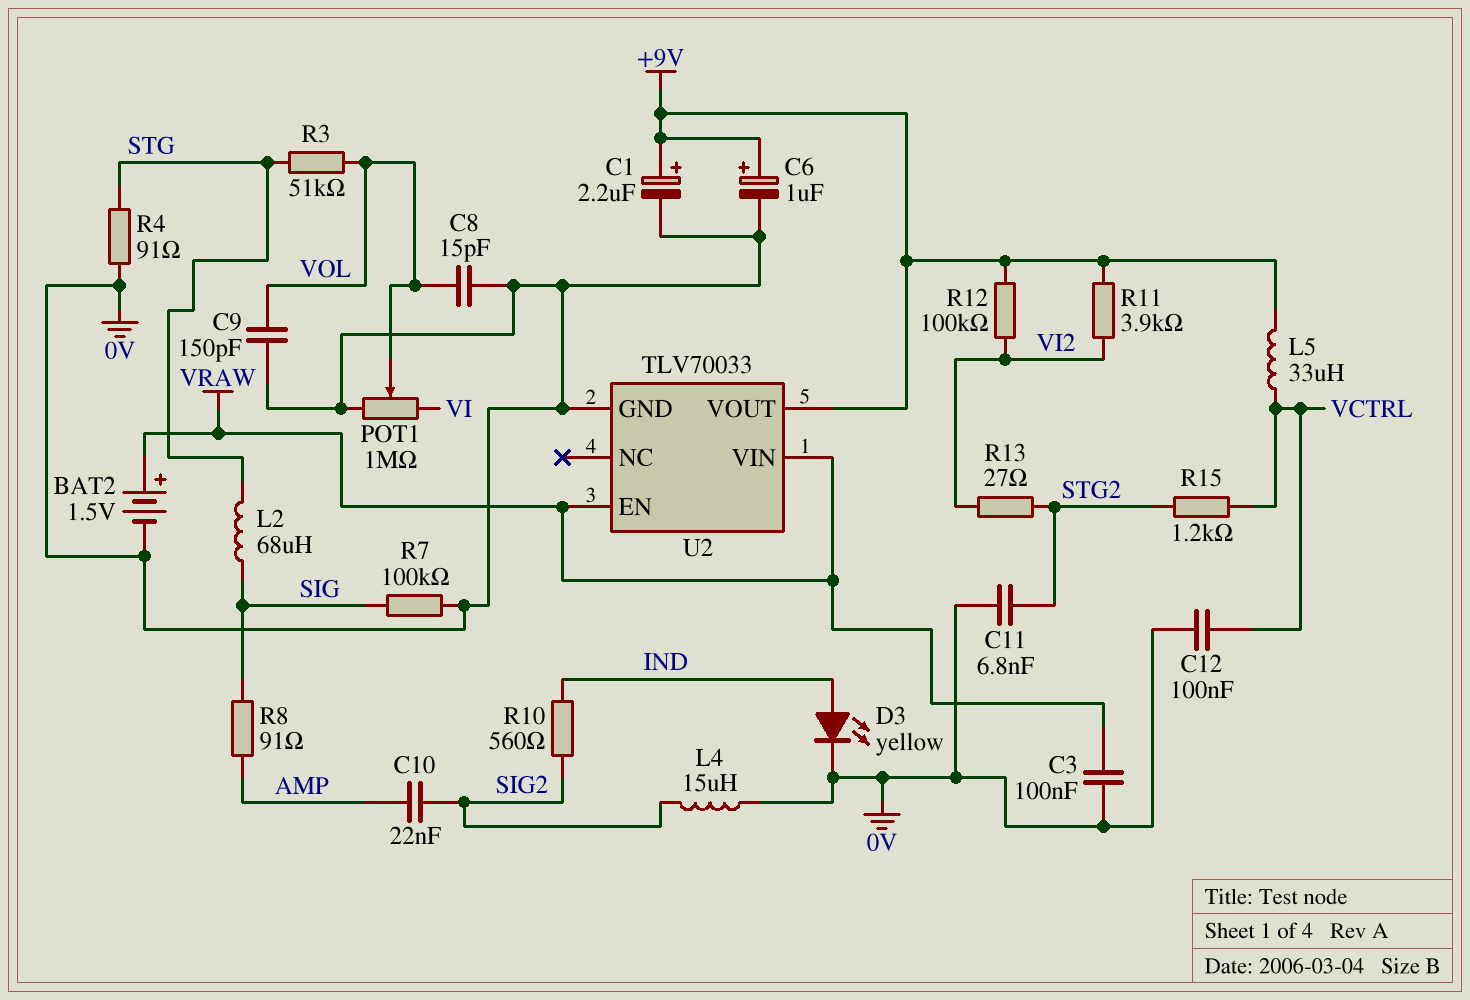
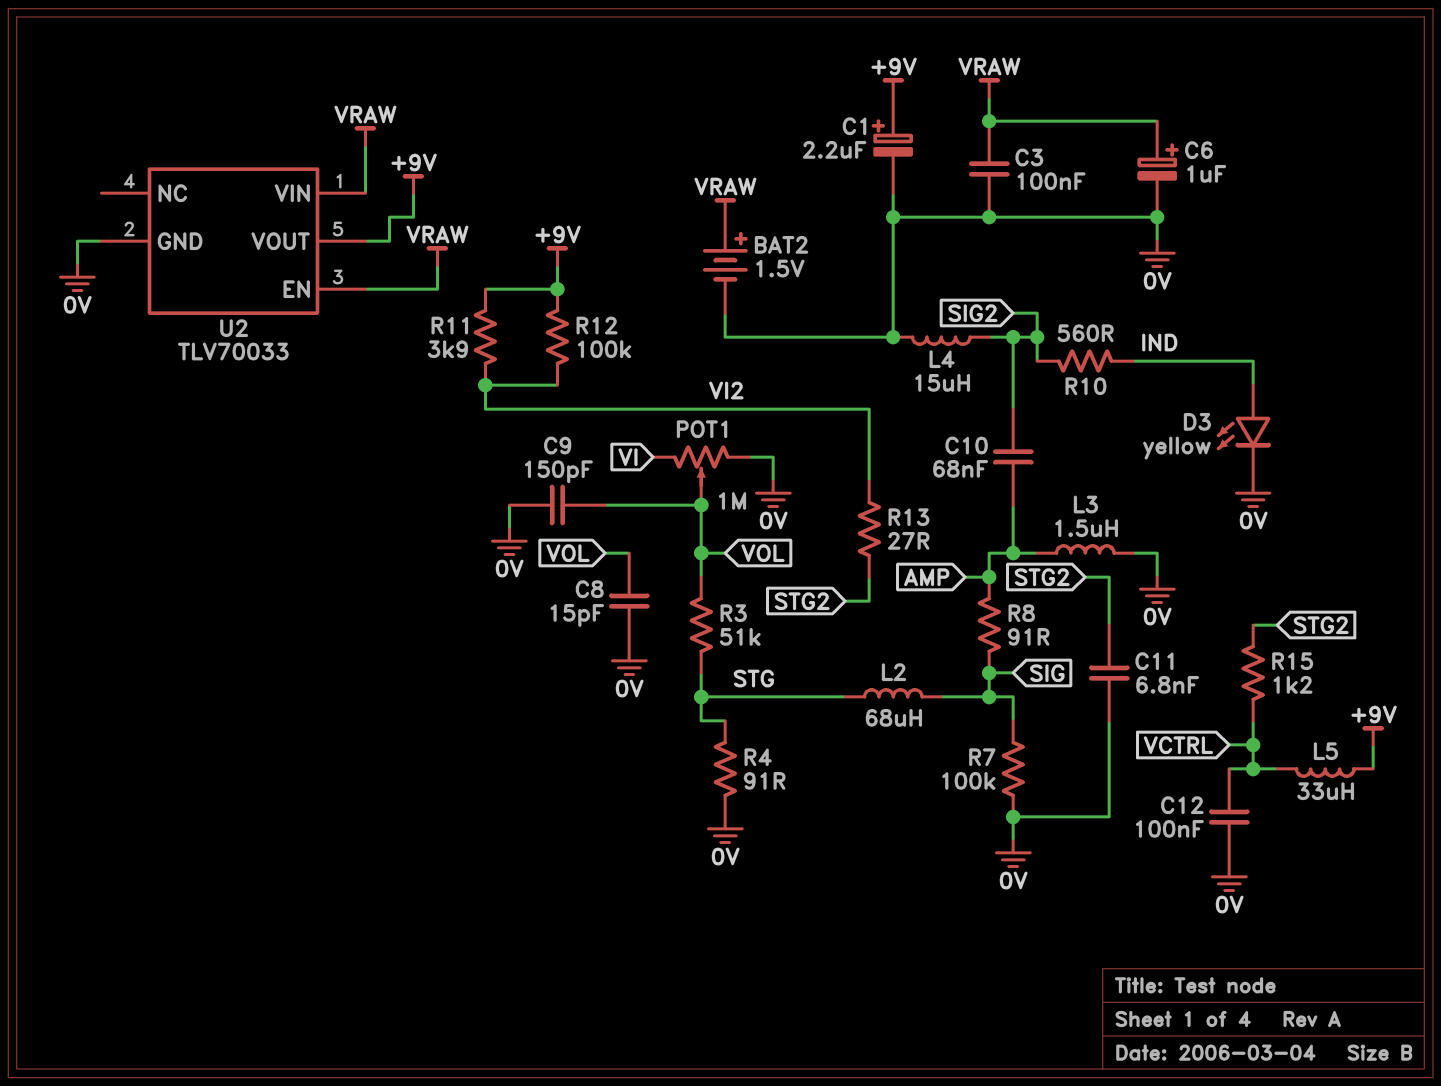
C6: 1uF (plus +9V, minus 0V) -> 1uF (plus VRAW, minus 0V)
C10: 22nF (AMP, SIG2) -> 68nF (AMP, SIG2)
L3: none -> 1.5uH (0V, AMP)

